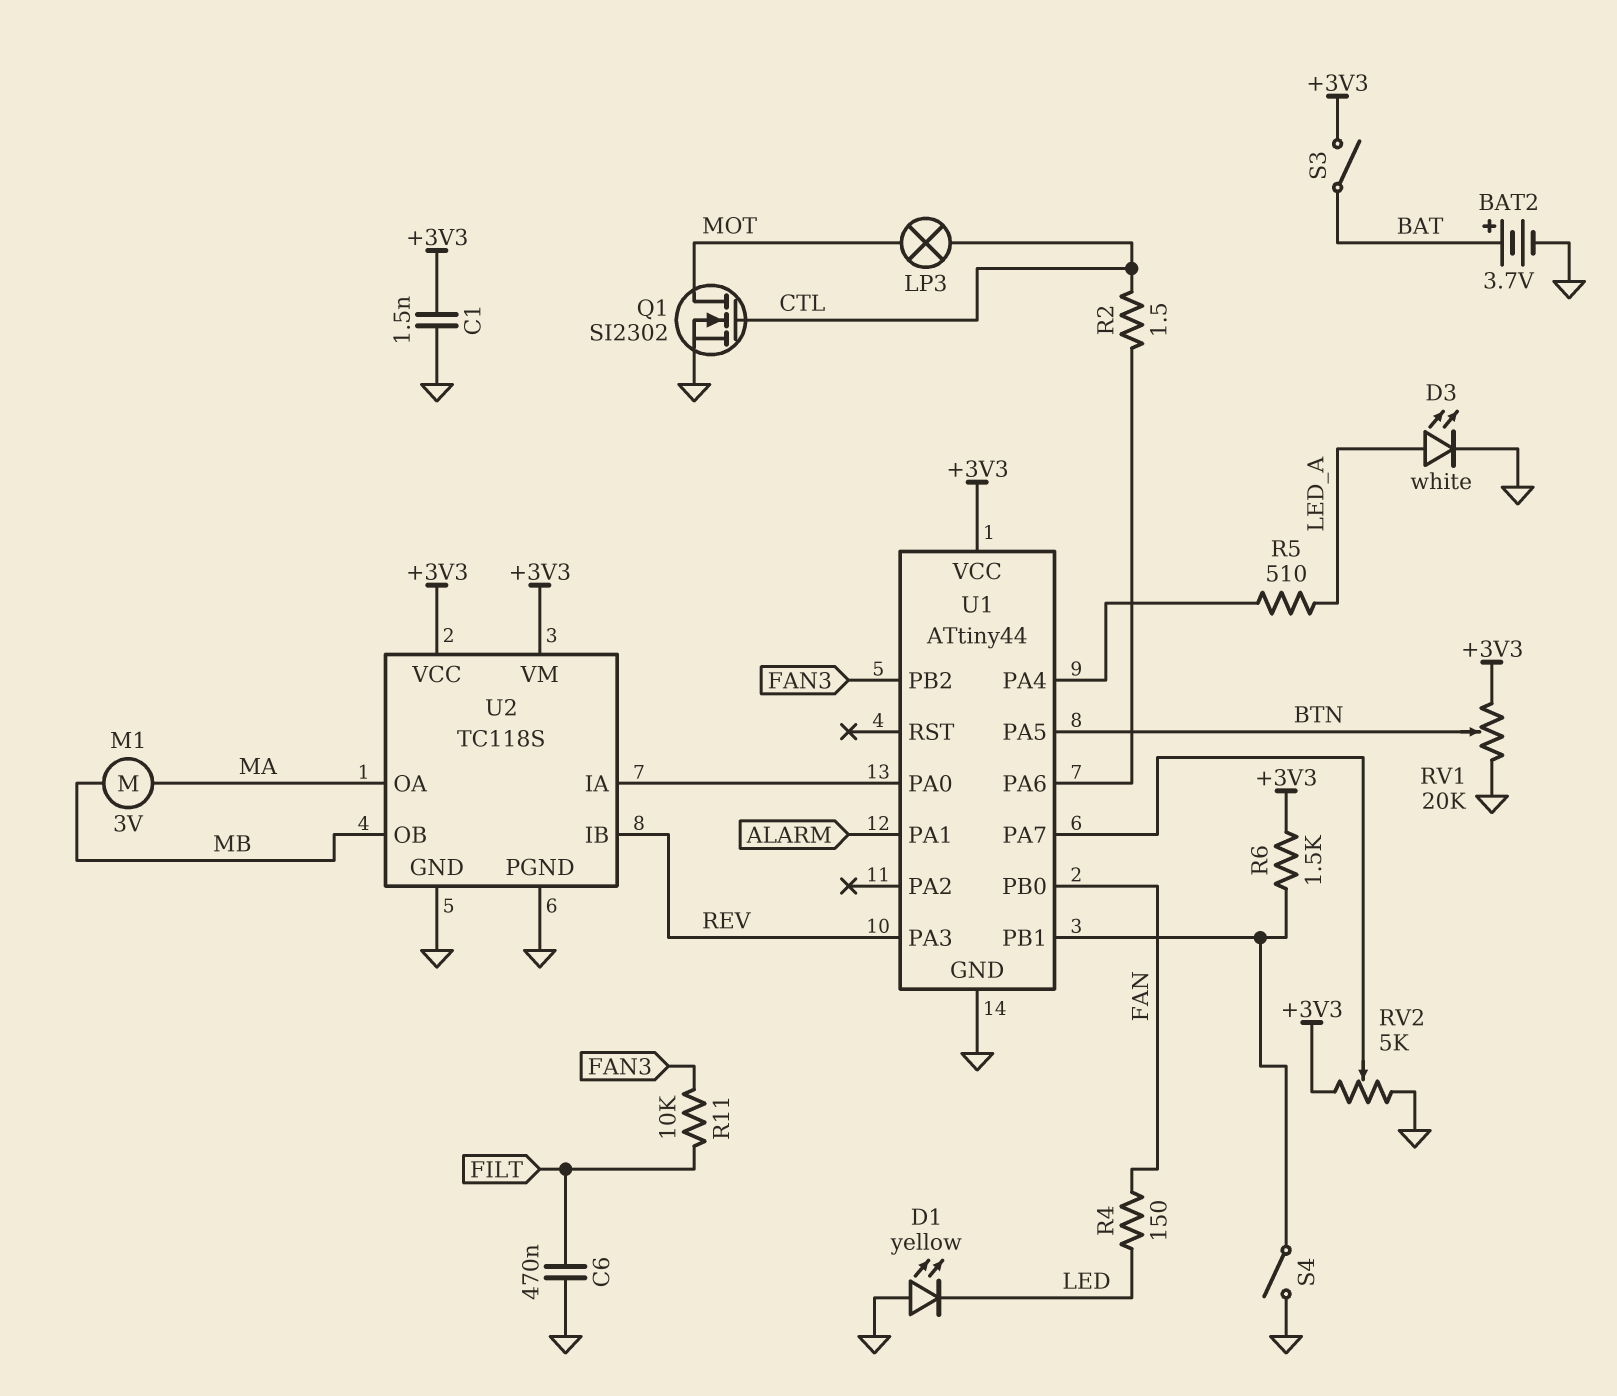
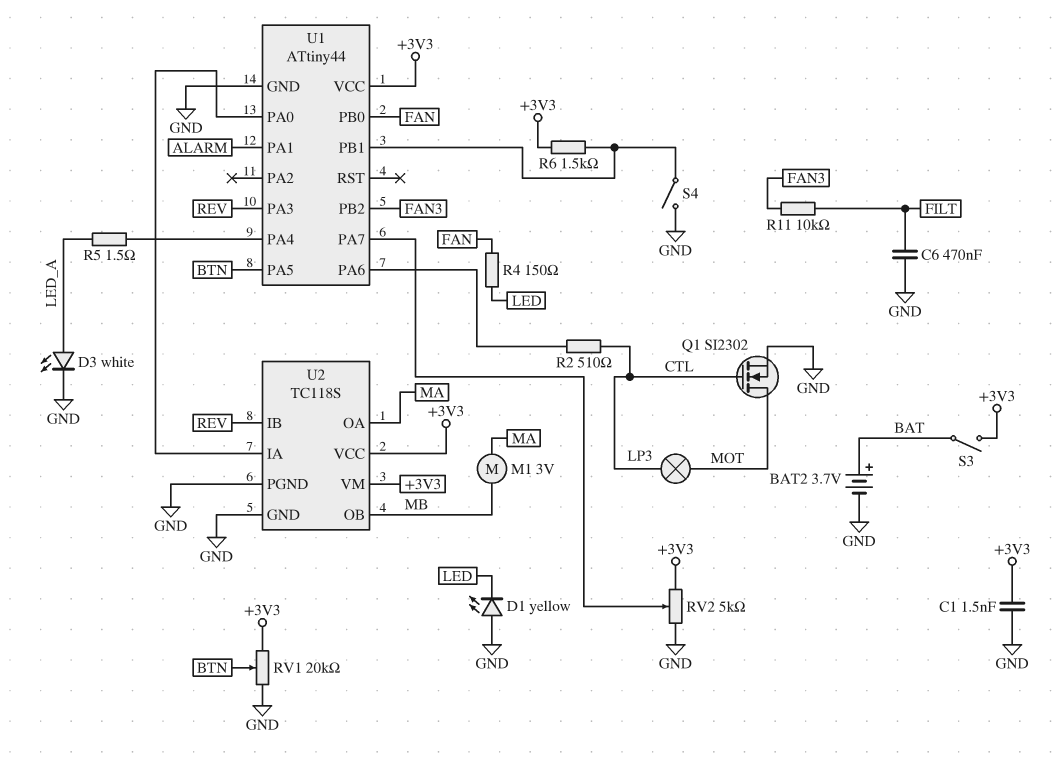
R2: 1.5 (CTL, U1/PA6) -> 510 (CTL, U1/PA6)
R5: 510 (LED_A, U1/PA4) -> 1.5 (LED_A, U1/PA4)

